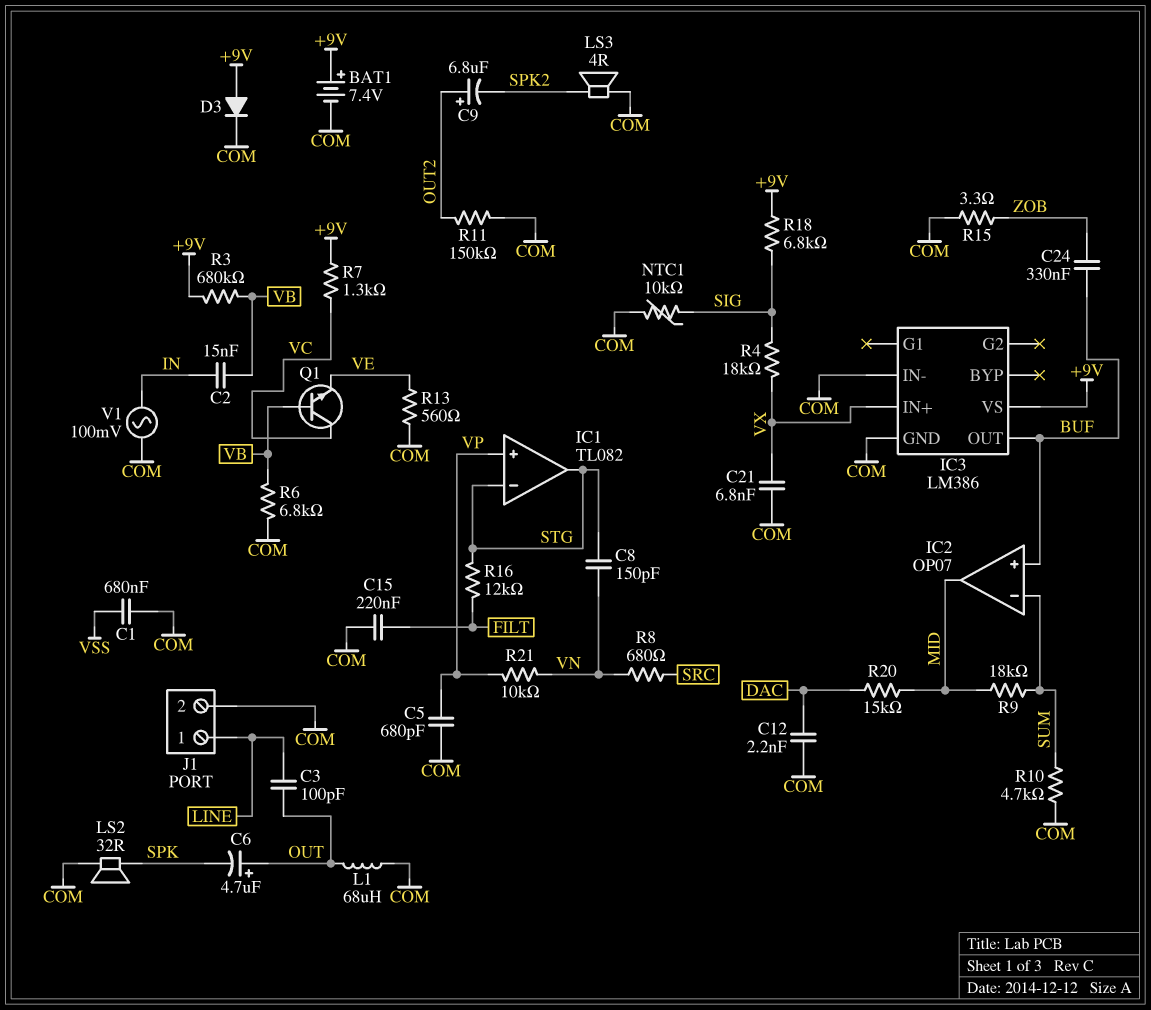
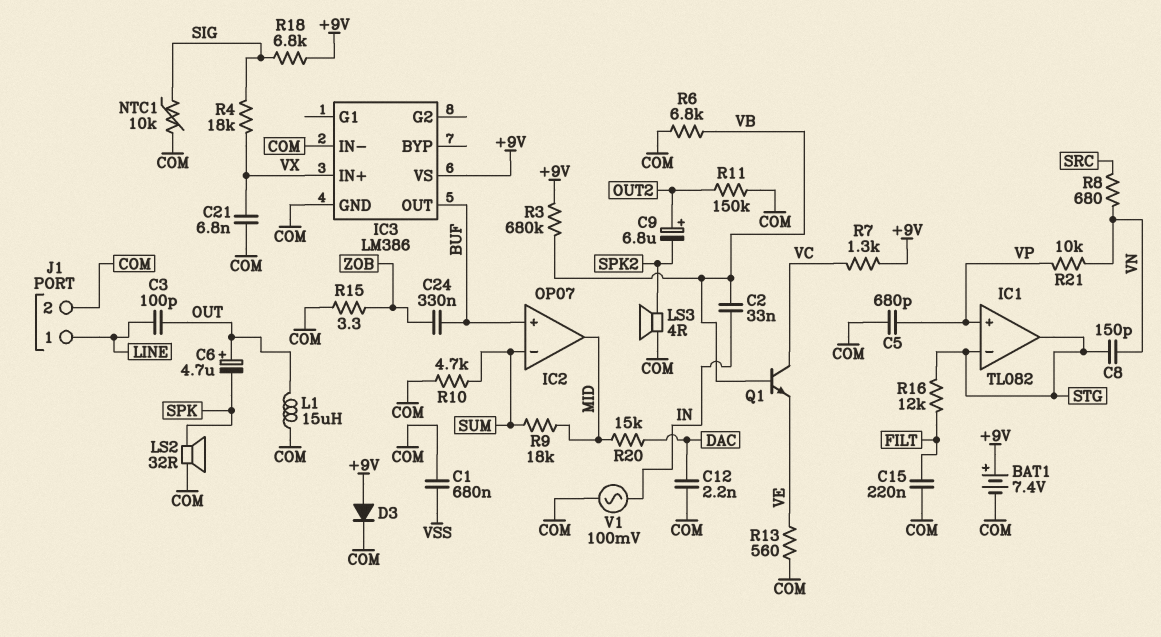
C2: 15nF (IN, VB) -> 33nF (IN, VB)
L1: 68uH (COM, OUT) -> 15uH (COM, OUT)

